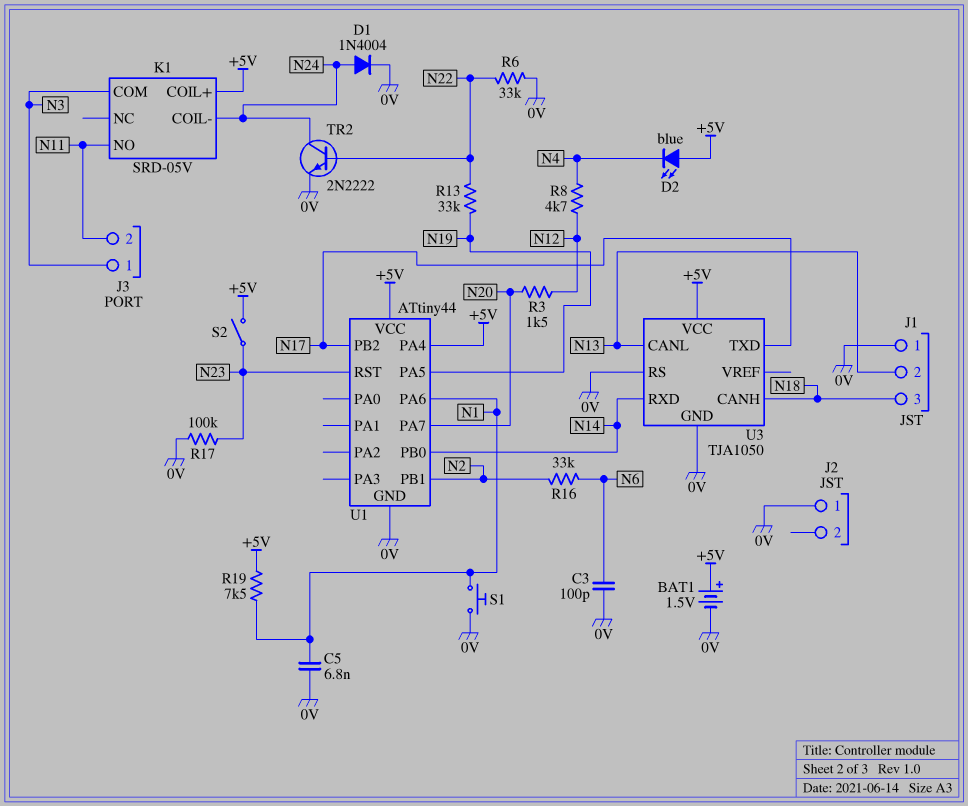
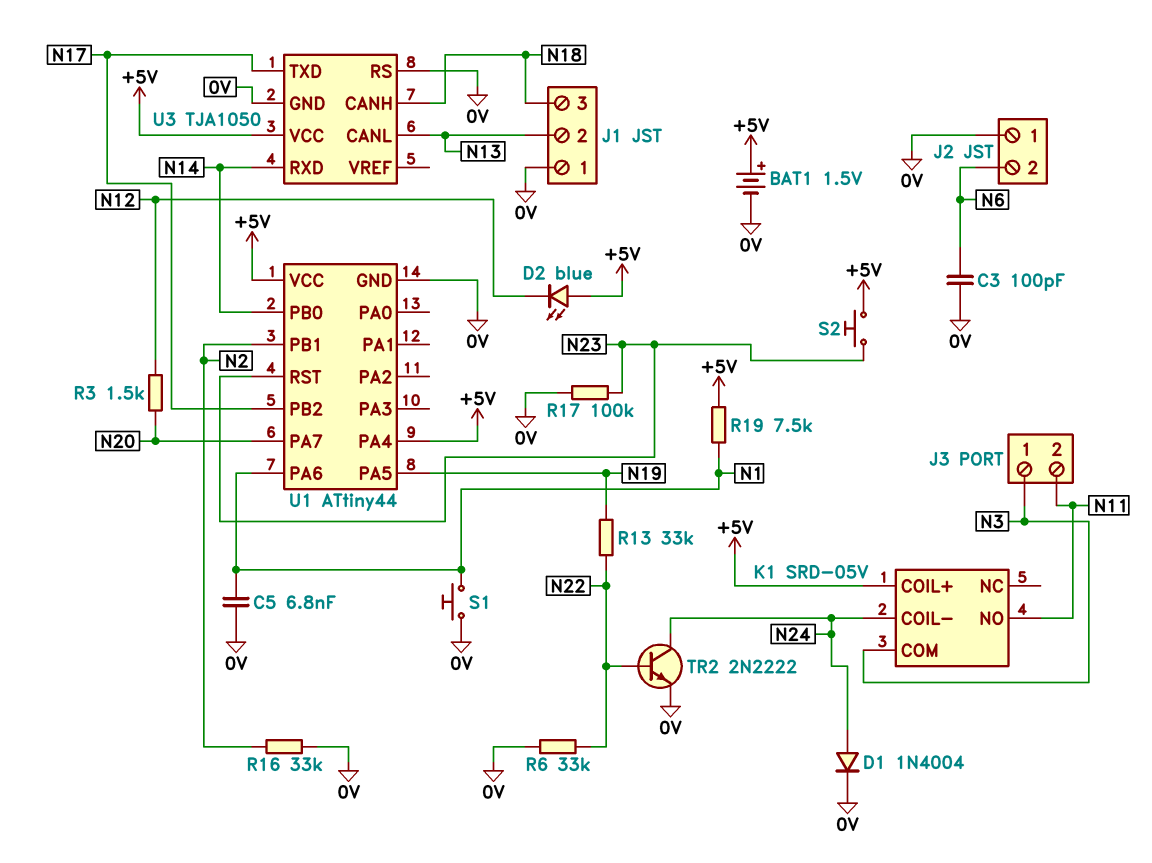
D2: LED blue (A +5V, K N4) -> LED blue (A +5V, K N12)
J2 pin 2: none -> N6
R8: 4.7k (N4, N12) -> none
R16: 33k (N2, N6) -> 33k (0V, N2)
S2: switch (+5V, N23) -> button (+5V, N23)

